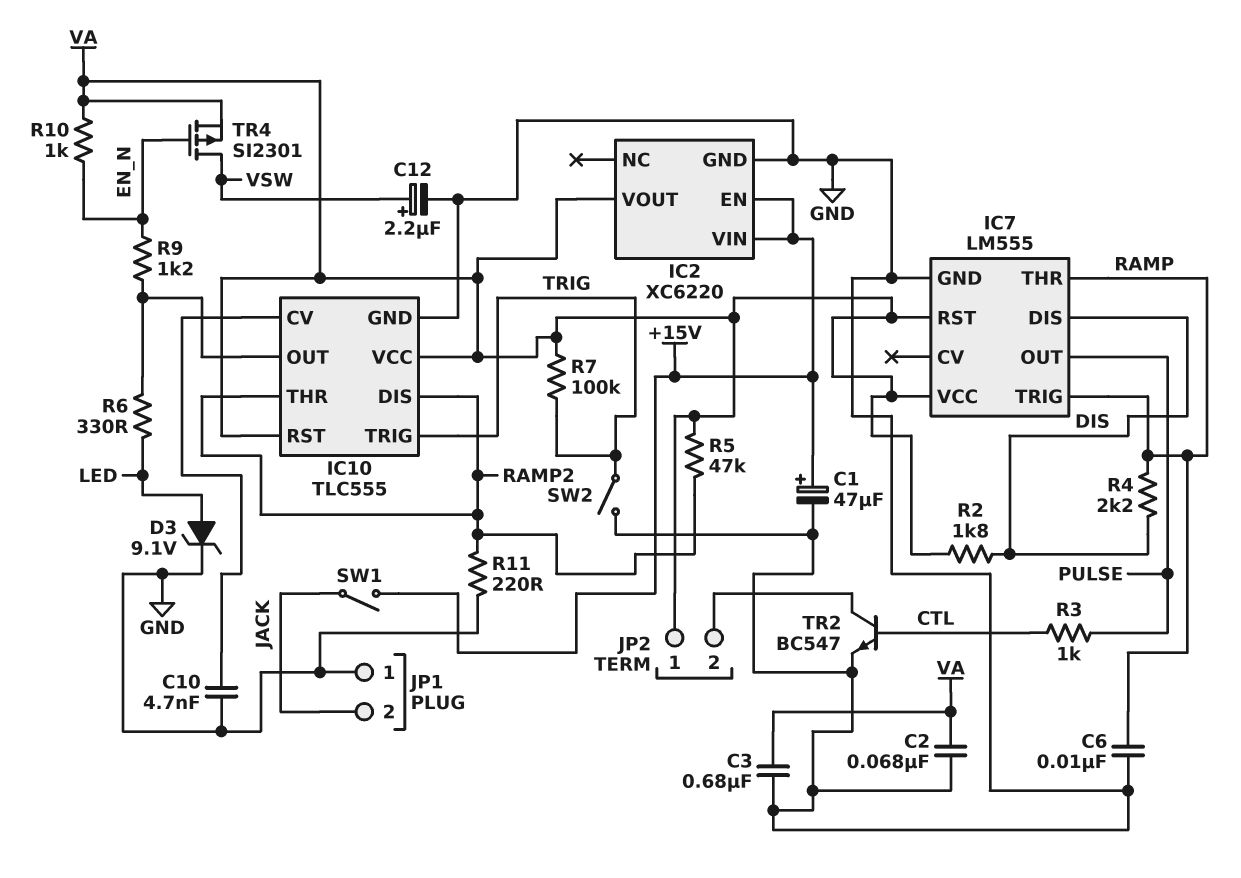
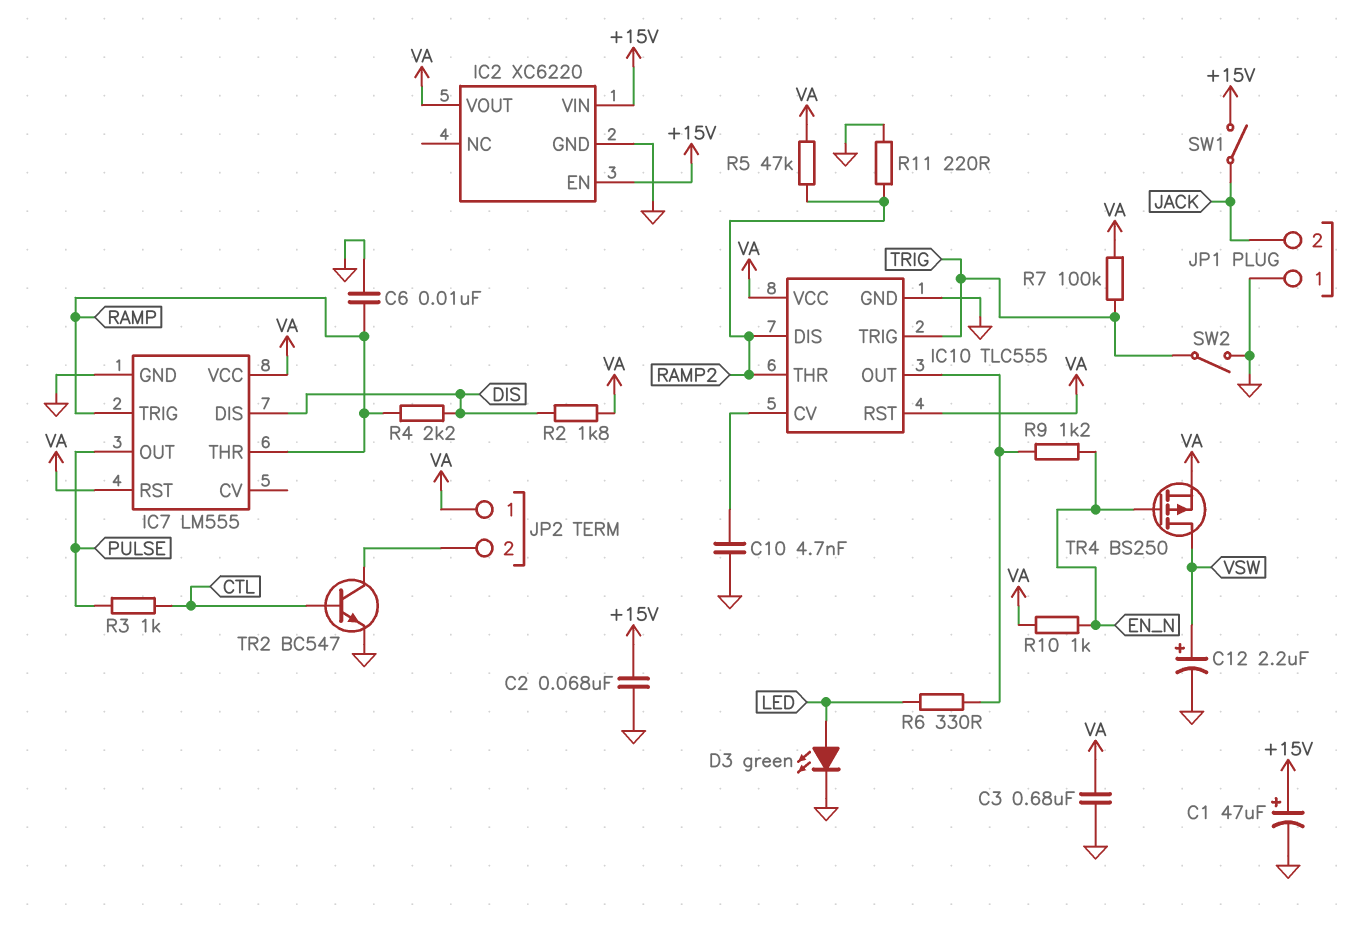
C2: 68nF (GND, VA) -> 68nF (+15V, GND)
D3: zener 9.1V (A LED, K GND) -> LED green (A LED, K GND)
TR4: PMOS SI2301 (G EN_N, D VSW, S VA) -> PMOS BS250 (G EN_N, D VSW, S VA)

